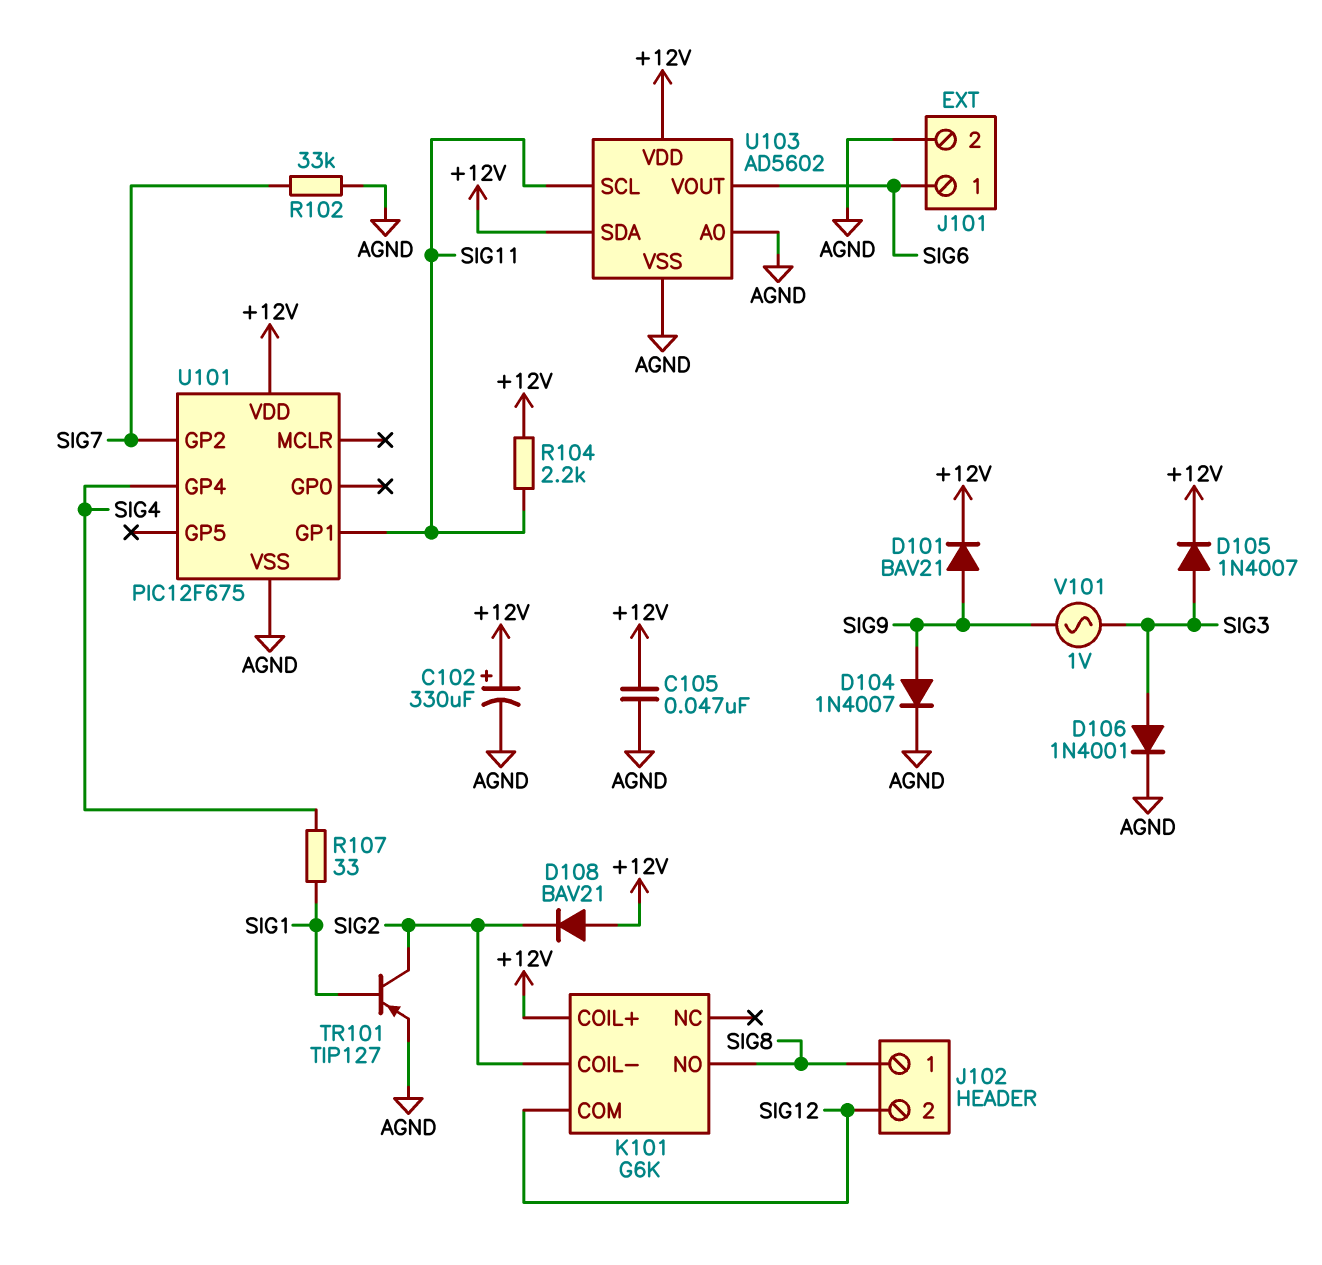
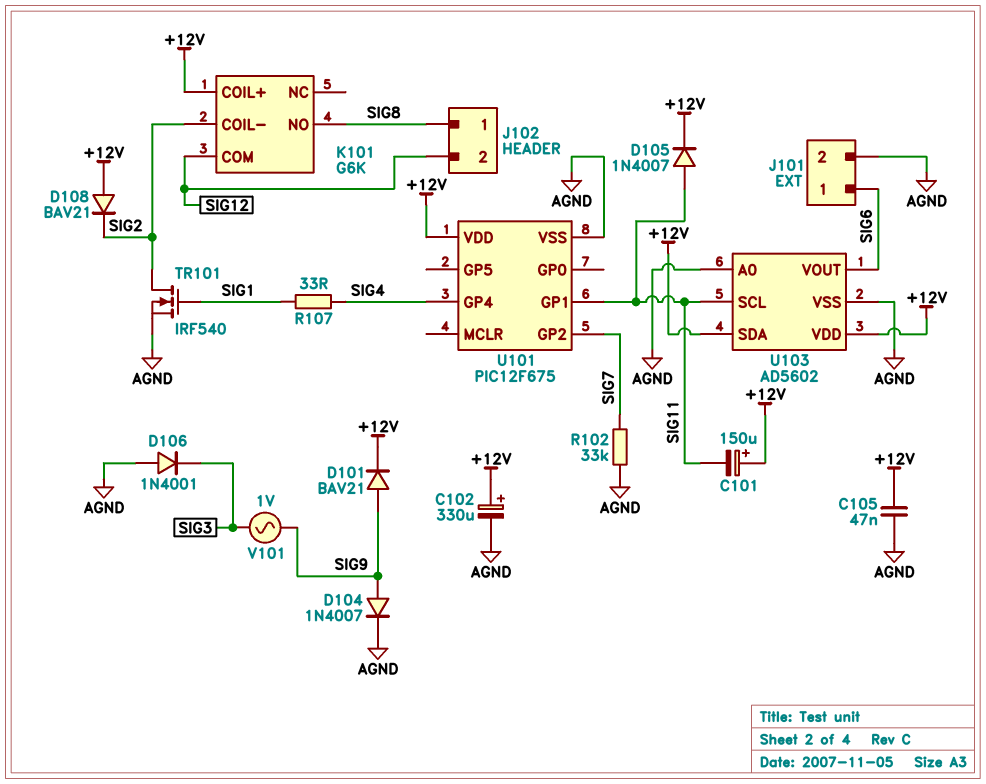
C101: none -> 150uF (plus +12V, minus SIG11)
D105: diode 1N4007 (A SIG3, K +12V) -> diode 1N4007 (A SIG11, K +12V)
D106: diode 1N4001 (A SIG3, K AGND) -> diode 1N4001 (A AGND, K SIG3)
R104: 2.2k (+12V, SIG11) -> none
TR101: PNP TIP127 (B SIG1, C SIG2, E AGND) -> NMOS IRF540 (G SIG1, D SIG2, S AGND)

